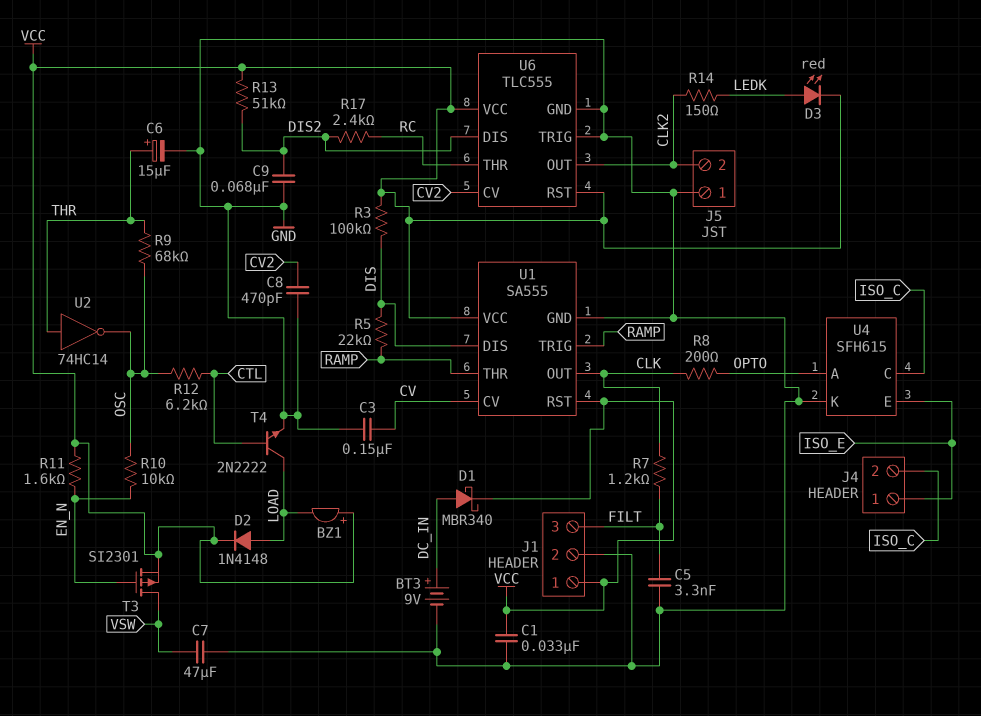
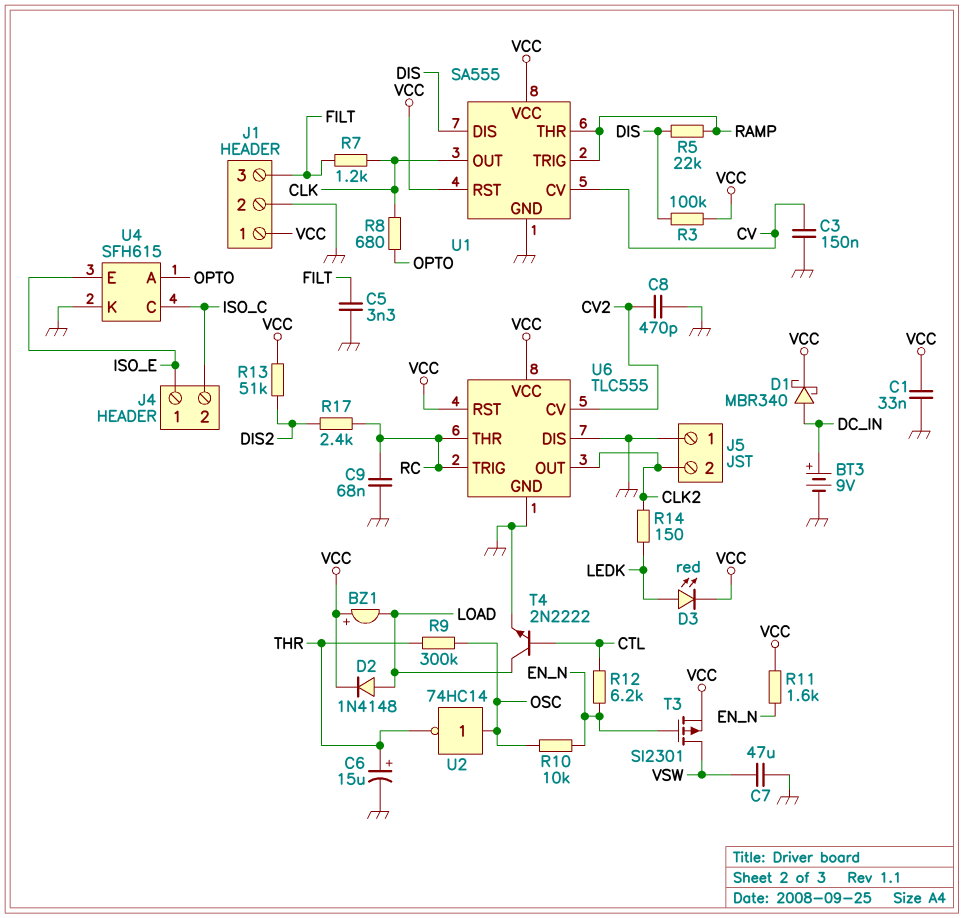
C9: 68nF (DIS2, GND) -> 68nF (GND, RC)
R8: 200 (CLK, OPTO) -> 680 (CLK, OPTO)
R9: 68k (OSC, THR) -> 300k (OSC, THR)
R12: 6.2k (CTL, OSC) -> 6.2k (CTL, EN_N)
U2: NOT 74HC14 (in THR, out OSC) -> NOT 74HC14 (in OSC, out THR)
U6 pin DIS: DIS2 -> GND
U6 pin TRIG: GND -> RC

